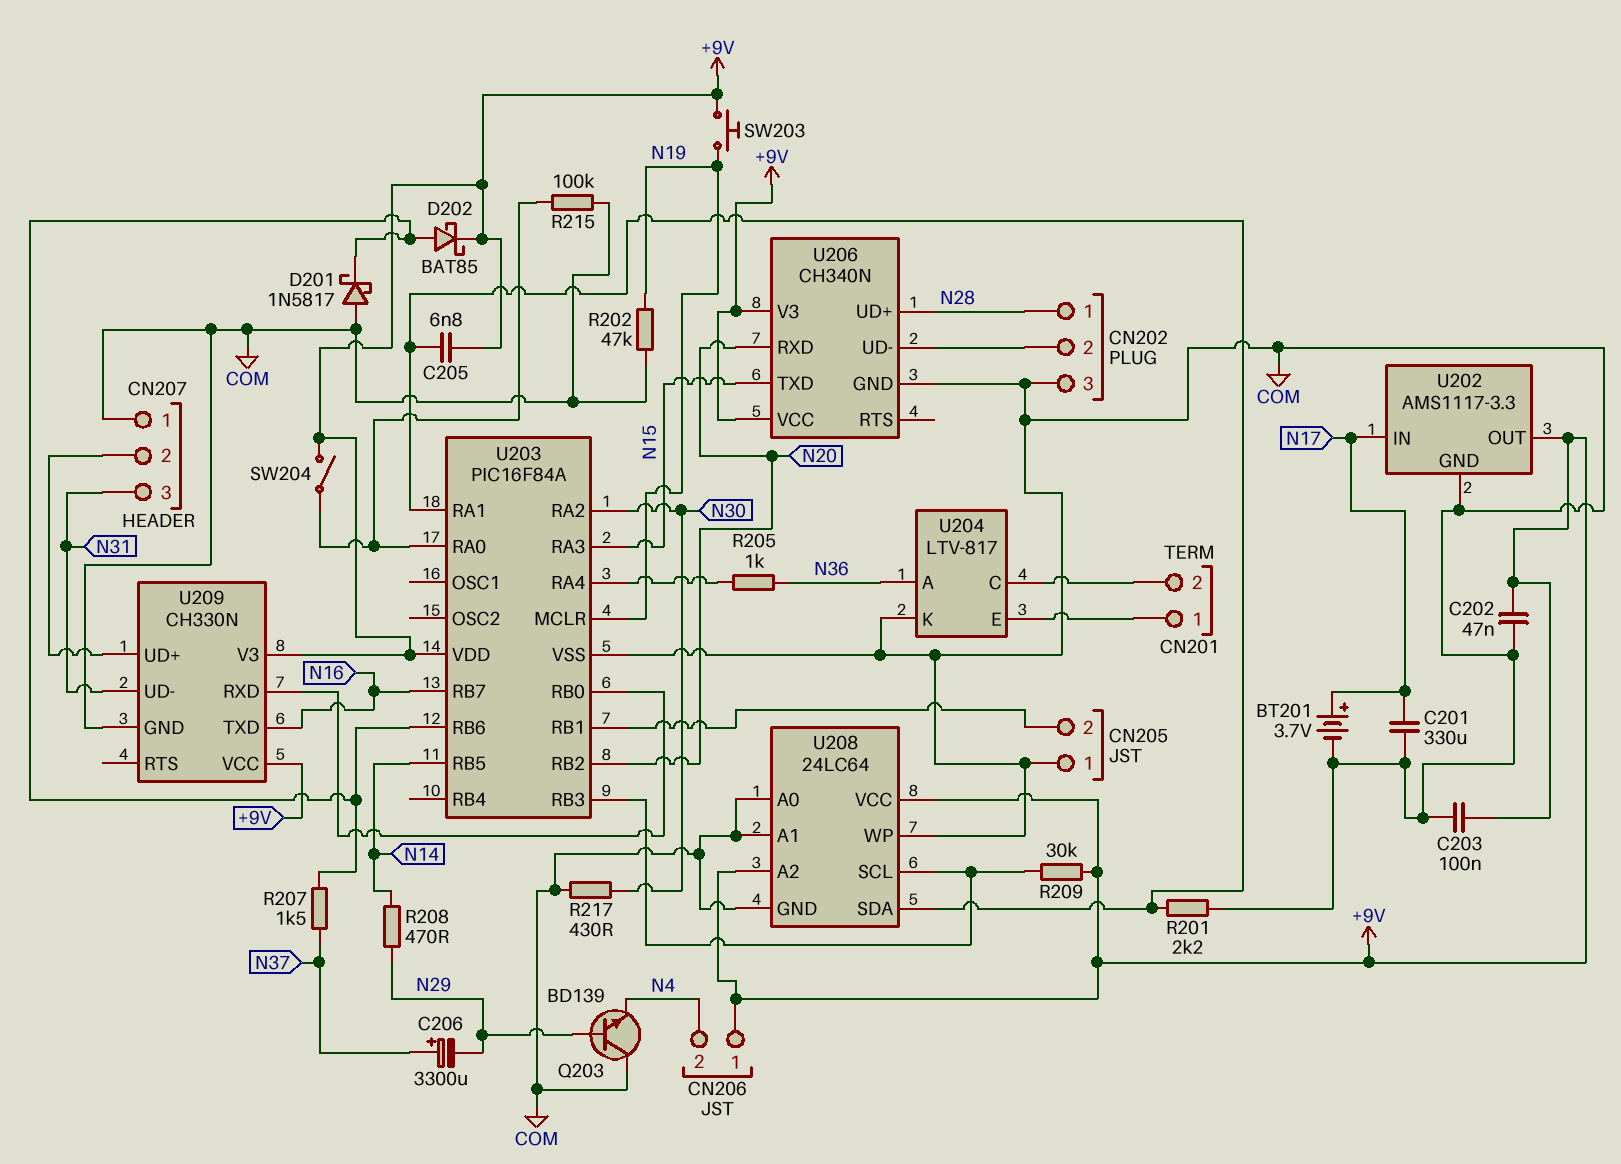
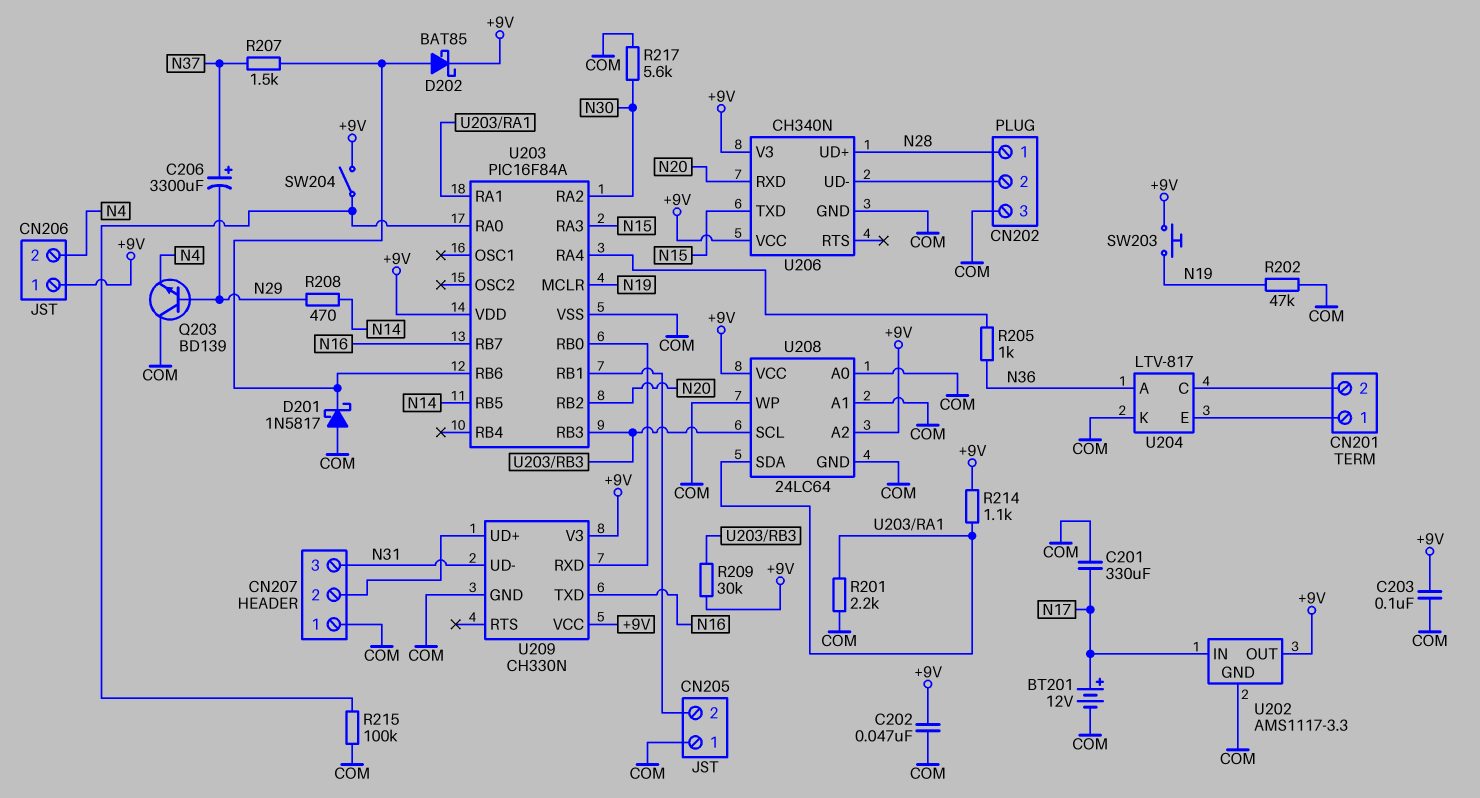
BT201: 3.7V (plus N17, minus COM) -> 12V (plus N17, minus COM)
C205: 6.8nF (+9V, U203/RA1) -> none
R214: none -> 1.1k (+9V, U203/RA1)
R217: 430 (COM, N30) -> 5.6k (COM, N30)

